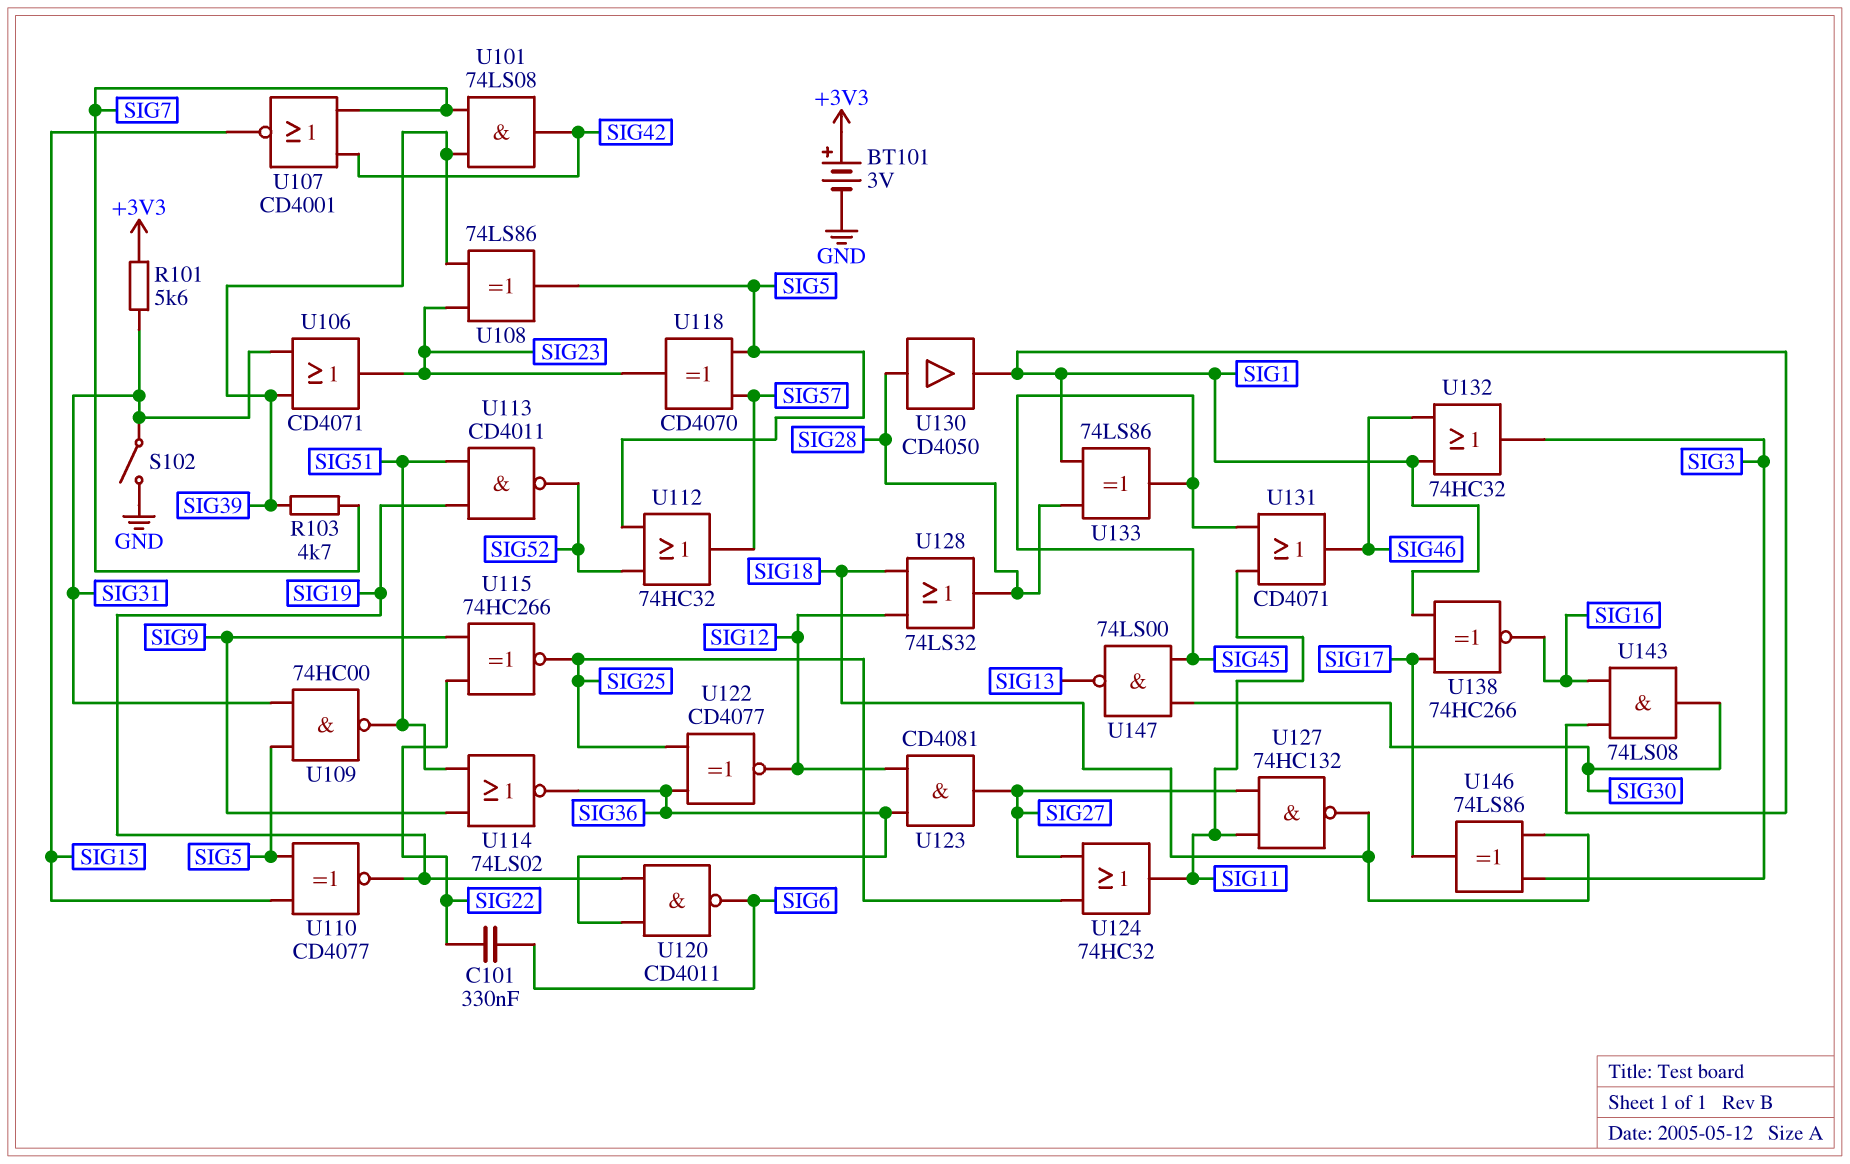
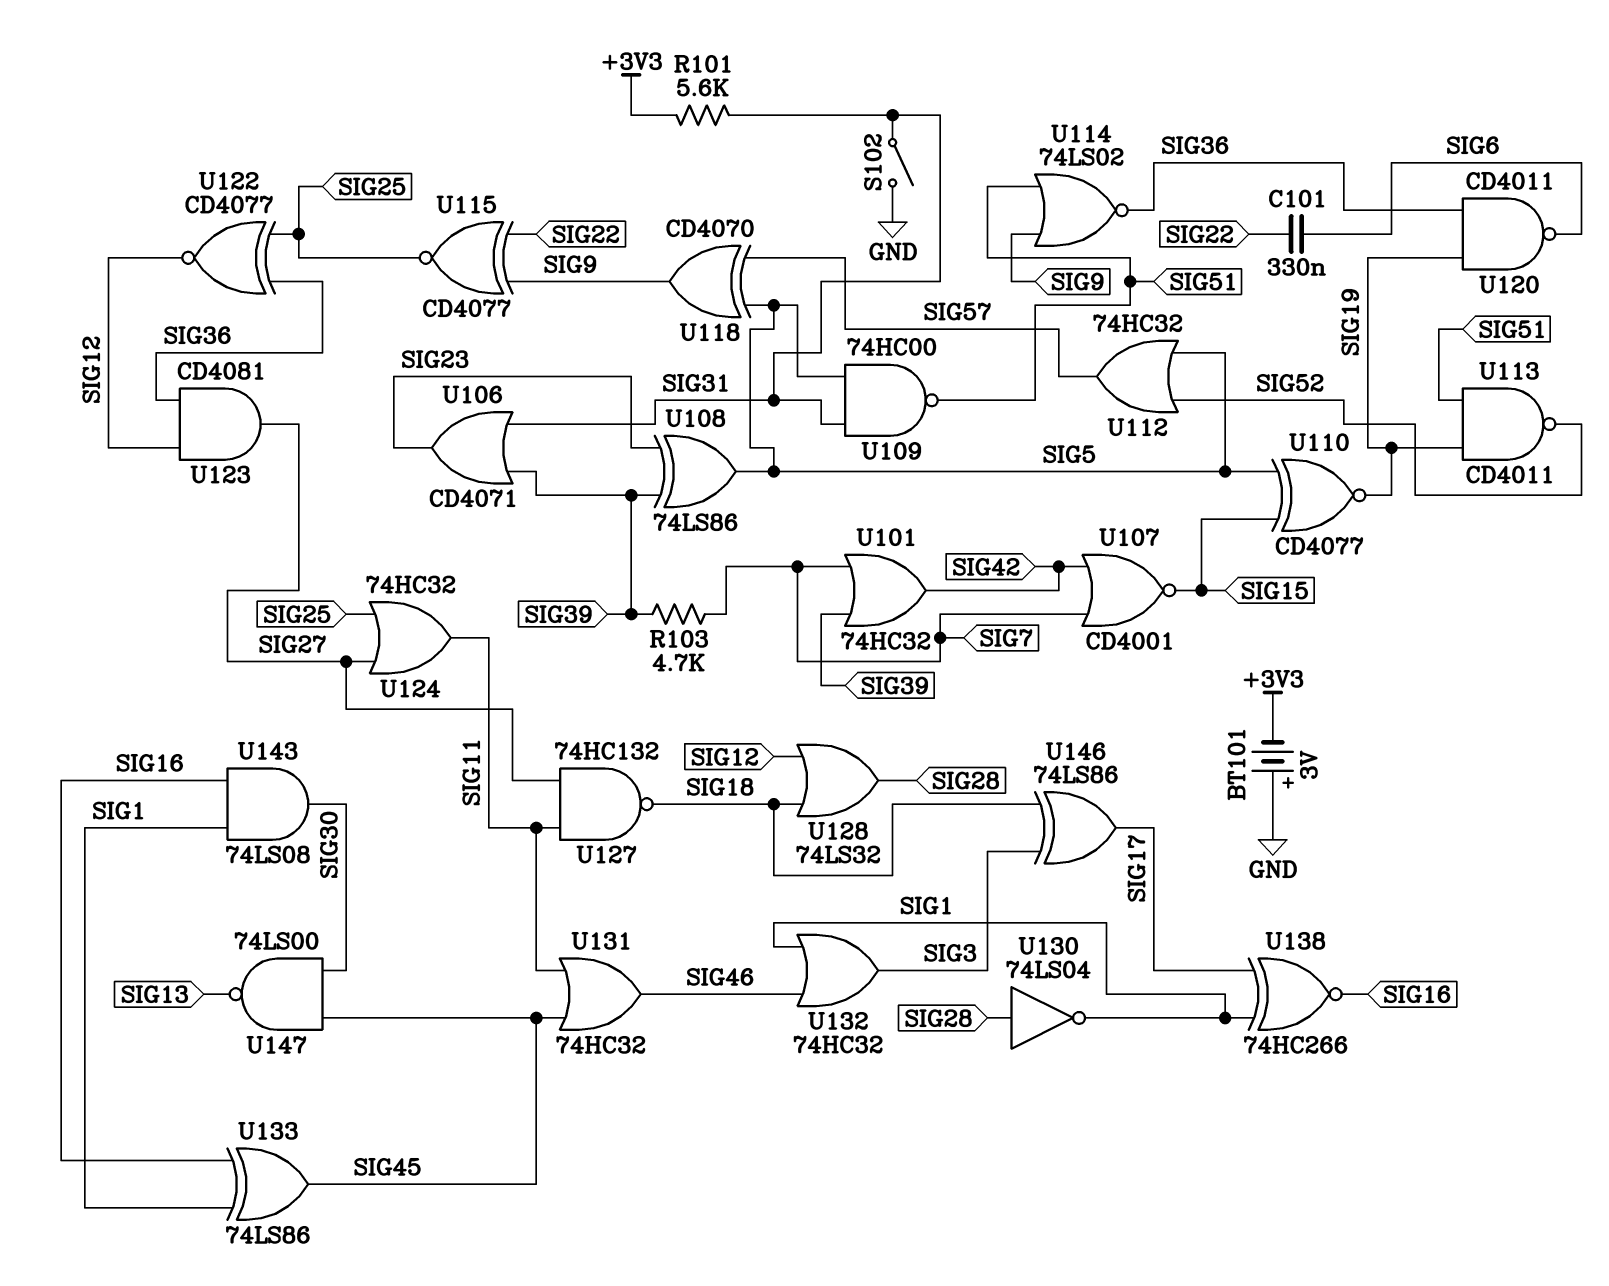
BT101: 3V (plus +3V3, minus GND) -> 3V (plus GND, minus +3V3)
U101: AND 74LS08 (in SIG7, in SIG39, out SIG42) -> OR 74HC32 (in SIG7, in SIG39, out SIG42)
U115: XNOR 74HC266 (in SIG9, in SIG22, out SIG25) -> XNOR CD4077 (in SIG9, in SIG22, out SIG25)
U118: XOR CD4070 (in SIG5, in SIG57, out SIG23) -> XOR CD4070 (in SIG5, in SIG57, out SIG9)
U130: buffer CD4050 (in SIG28, out SIG1) -> NOT 74LS04 (in SIG28, out SIG1)
U131: OR CD4071 (in SIG11, in SIG45, out SIG46) -> OR 74HC32 (in SIG11, in SIG45, out SIG46)
U133: XOR 74LS86 (in SIG1, in SIG28, out SIG45) -> XOR 74LS86 (in SIG1, in SIG16, out SIG45)

